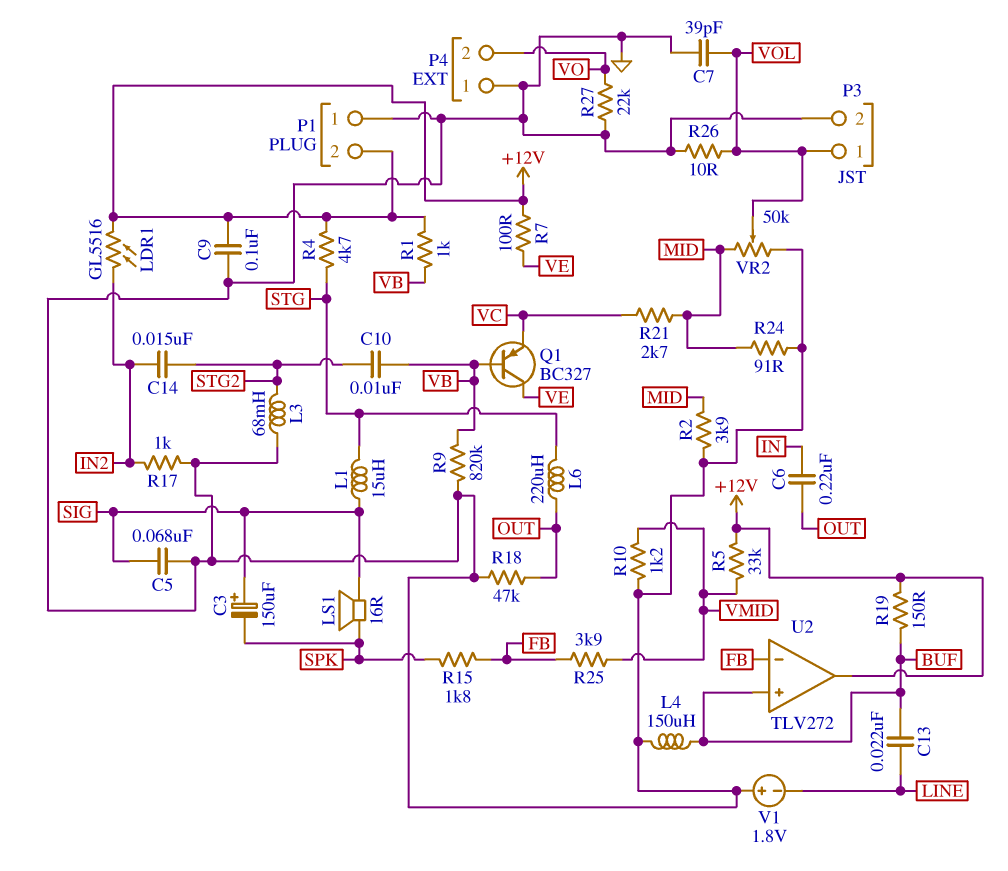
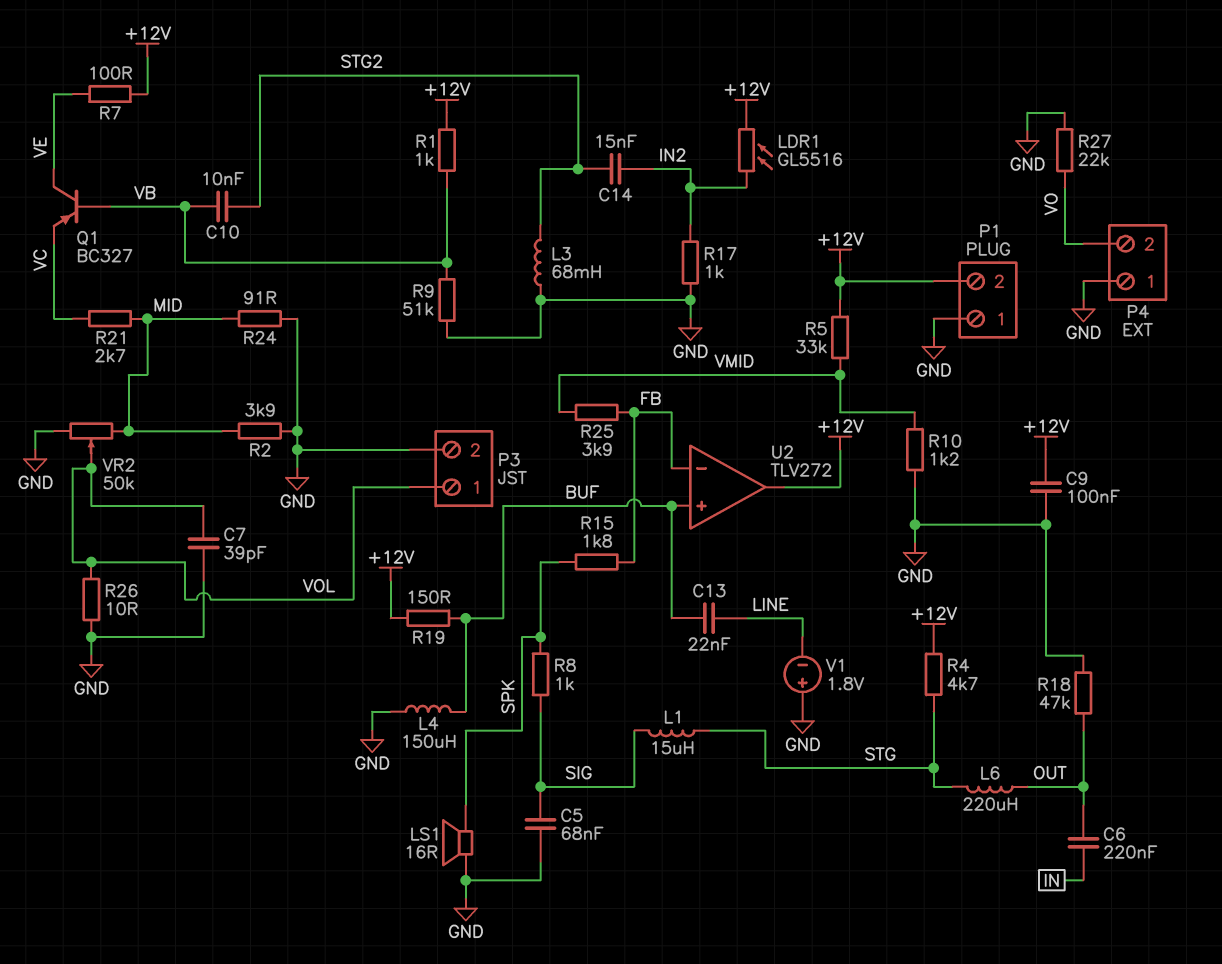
C3: 150uF (plus SIG, minus SPK) -> none
LS1: speaker 16R (SIG, SPK) -> speaker 16R (GND, SPK)
R8: none -> 1k (SIG, SPK)
R9: 820k (GND, VB) -> 51k (GND, VB)

